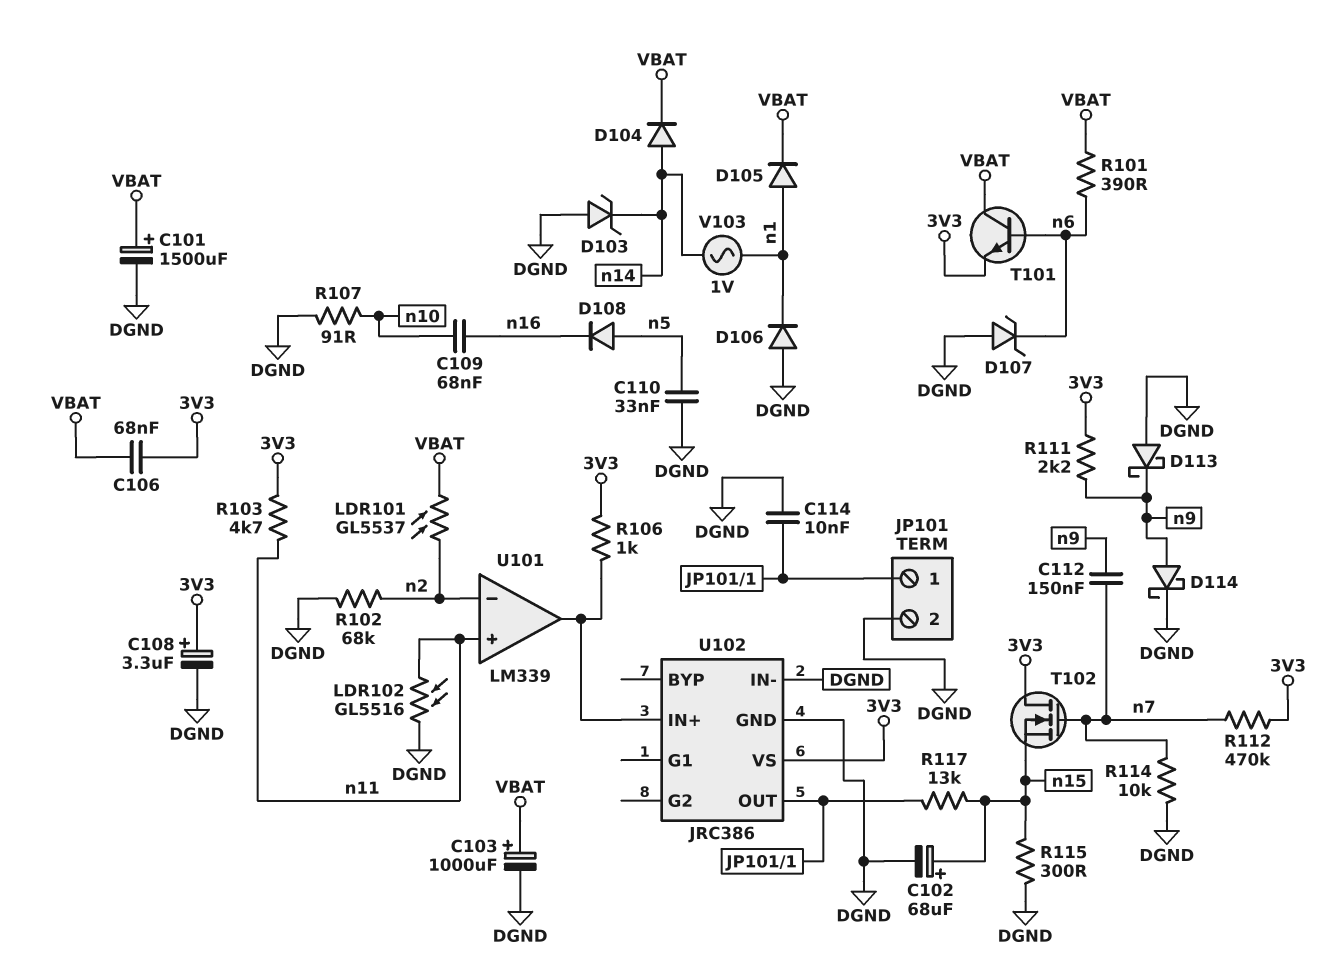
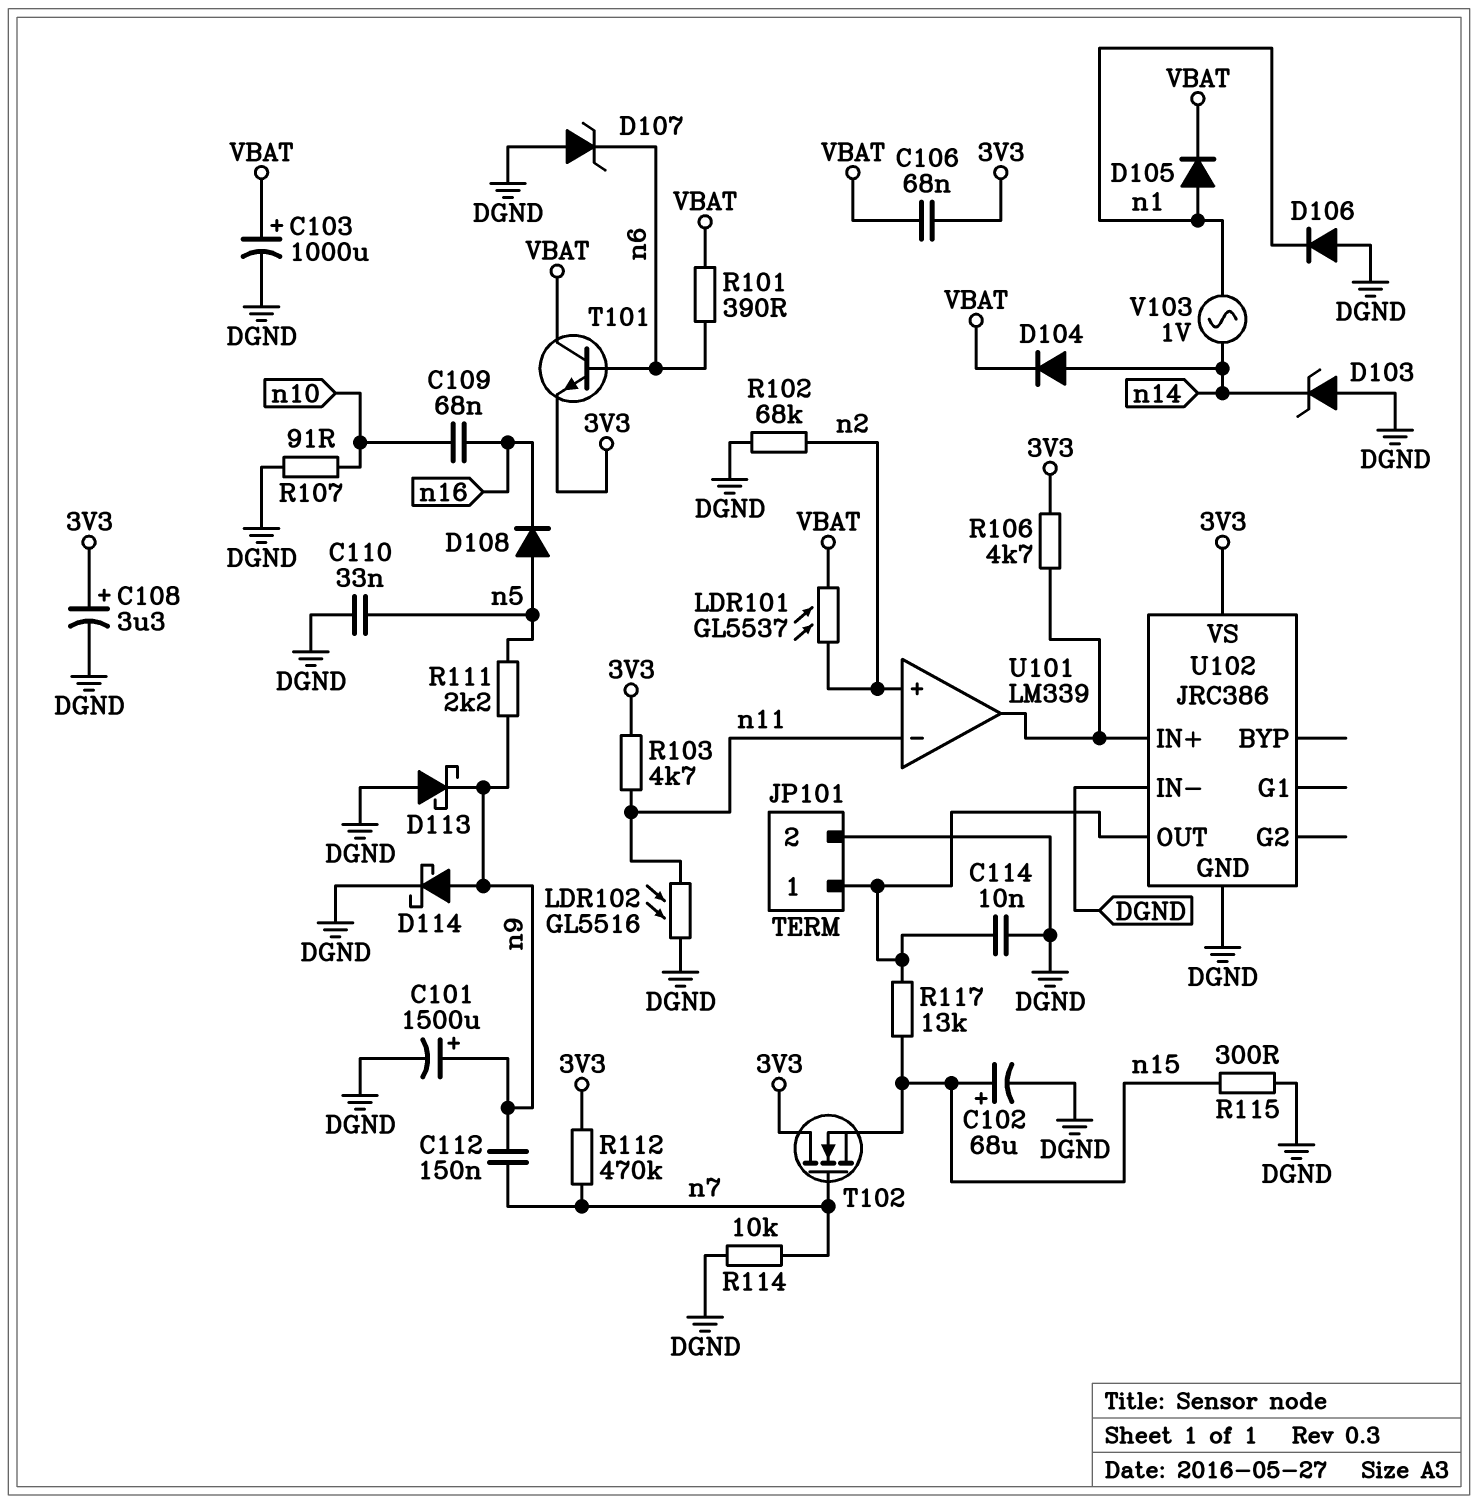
C101: 1500uF (plus VBAT, minus DGND) -> 1500uF (plus n9, minus DGND)
R106: 1k (3V3, U101/out) -> 4.7k (3V3, U101/out)
R111: 2.2k (3V3, n9) -> 2.2k (n5, n9)
U101 pin in+: n11 -> n2
U101 pin in-: n2 -> n11

